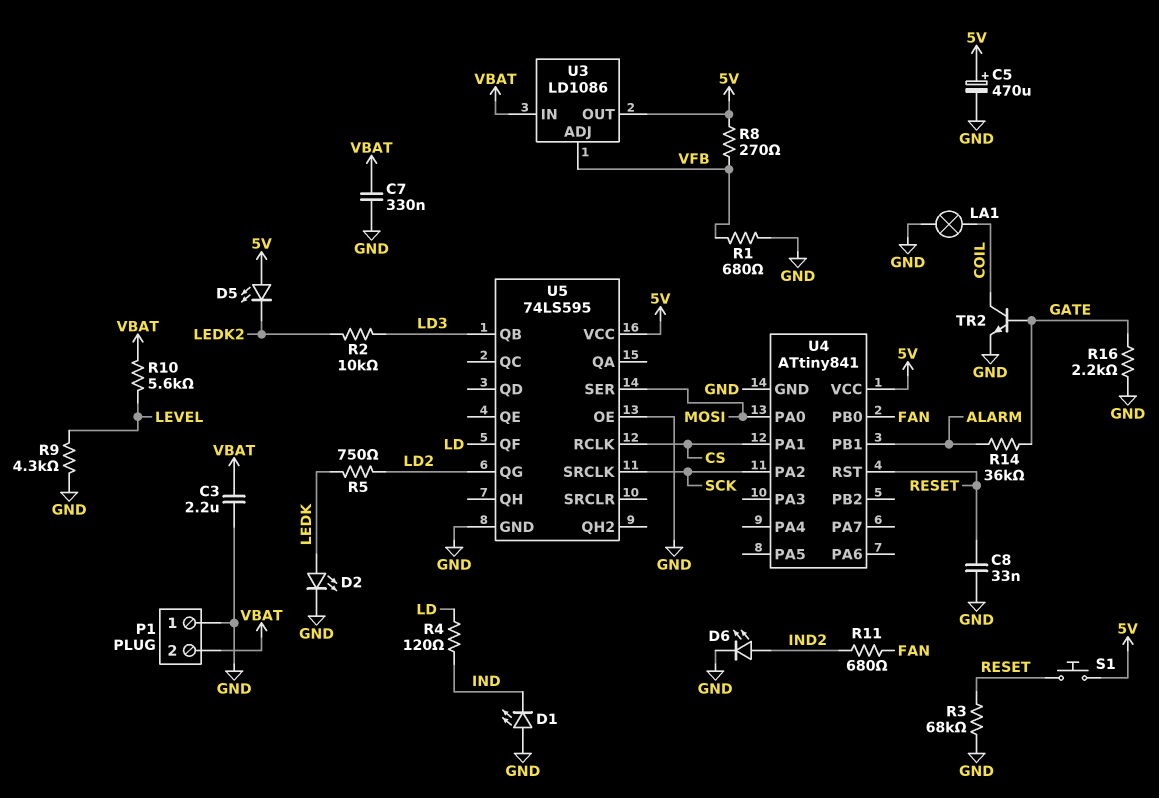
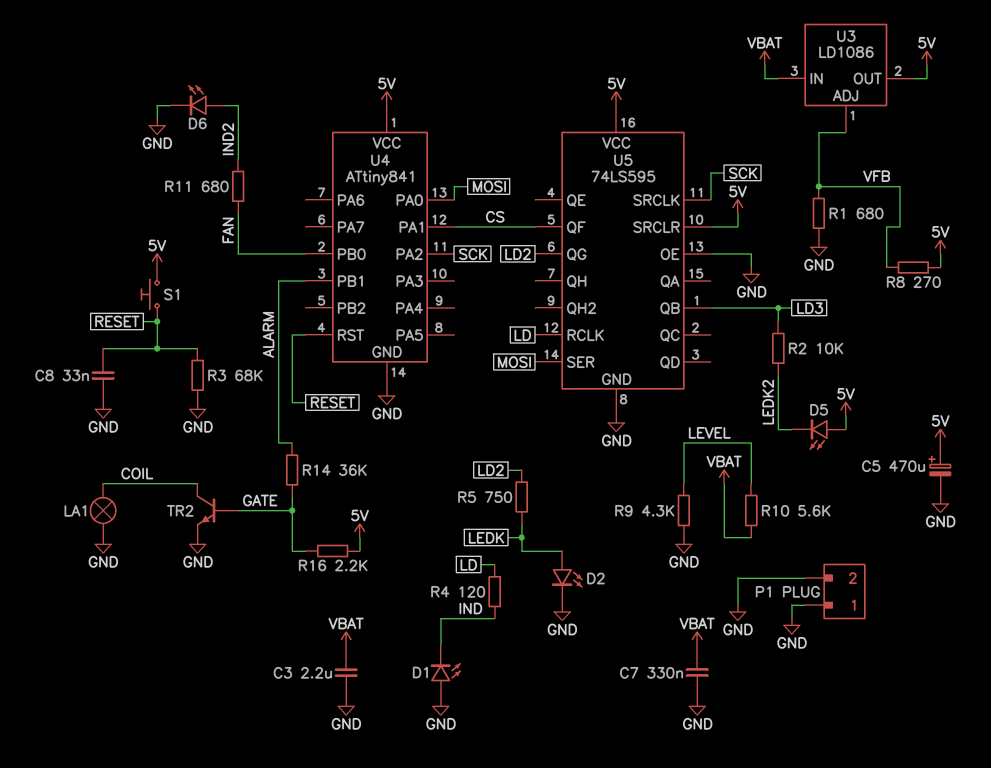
P1 pin 2: VBAT -> GND
R16: 2.2k (GATE, GND) -> 2.2k (5V, GATE)
U5 pin QF: LD -> CS
U5 pin RCLK: CS -> LD
U5 pin SRCLR: none -> 5V

